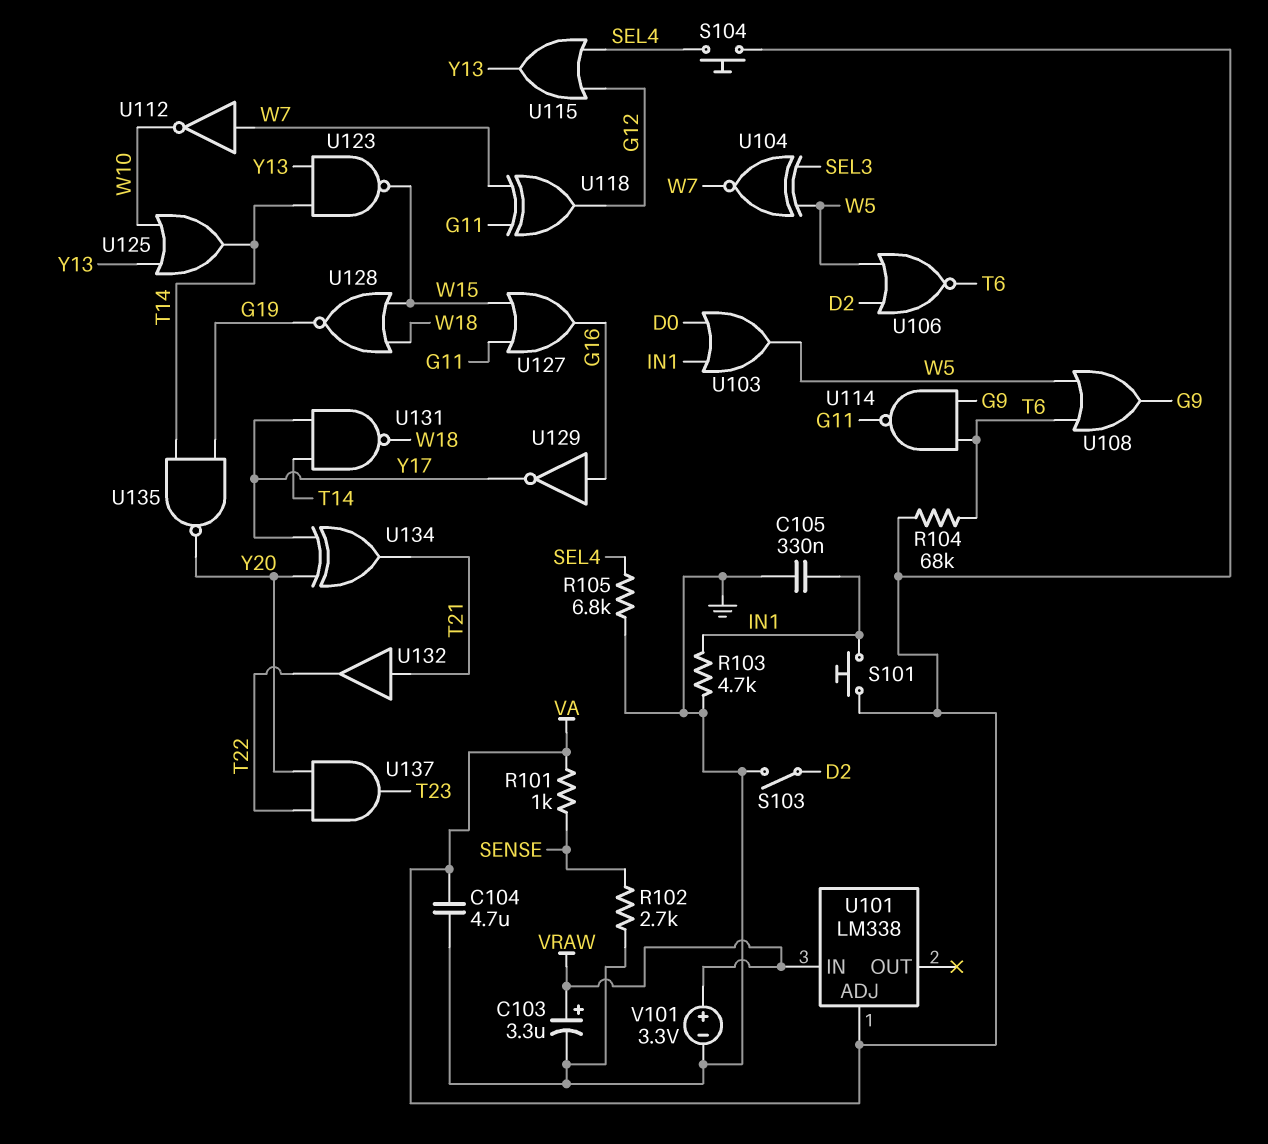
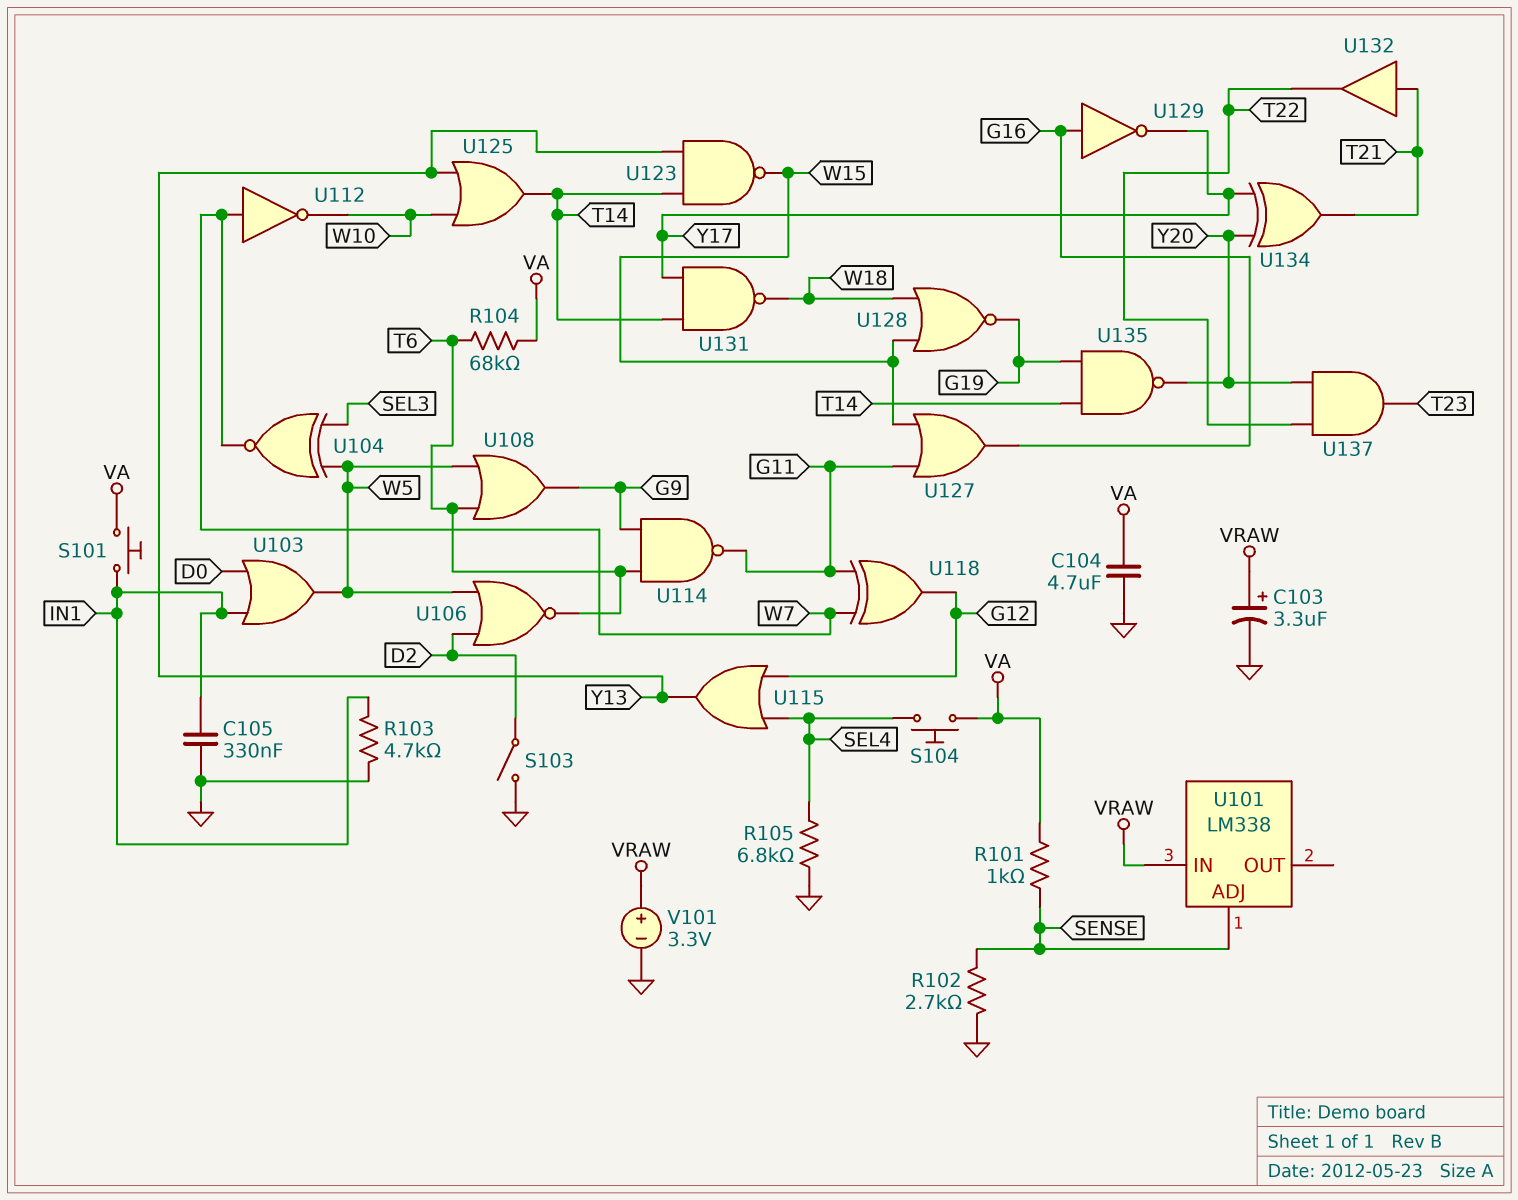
U101 pin ADJ: VA -> SENSE

